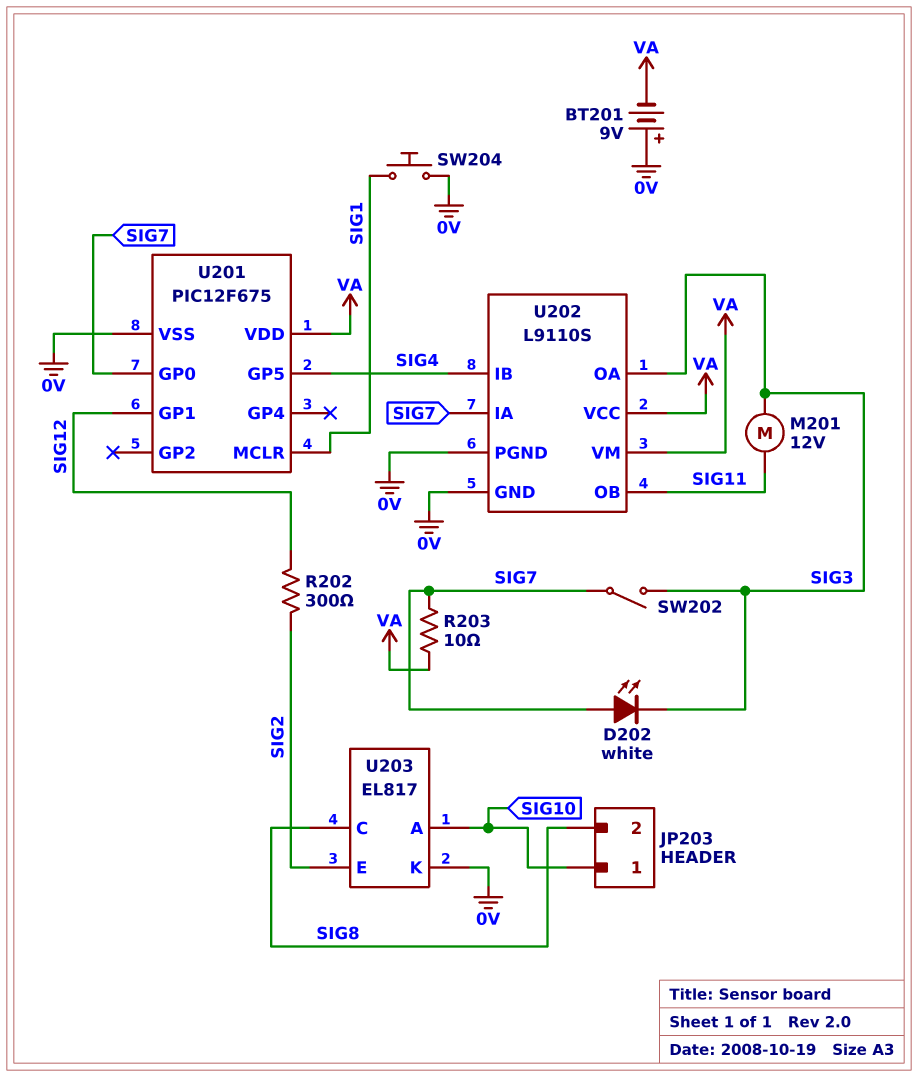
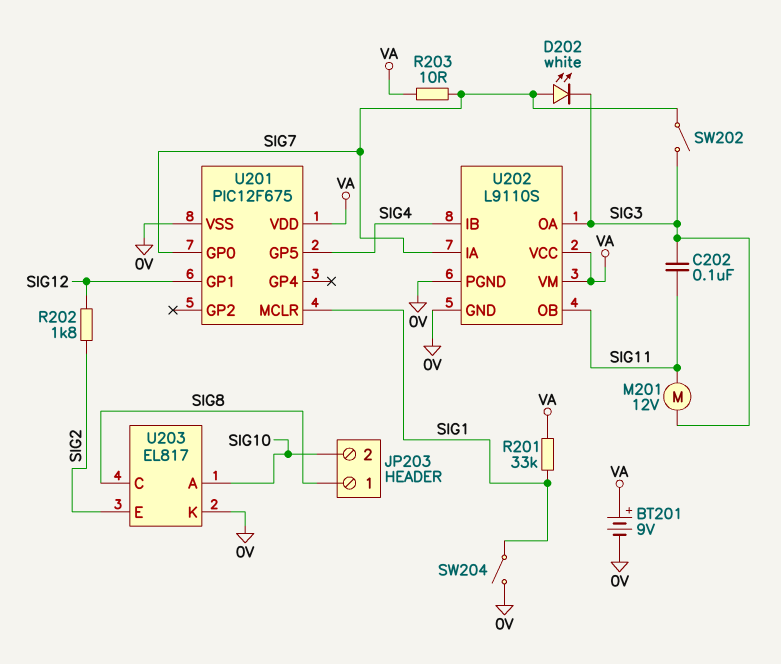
BT201: 9V (plus 0V, minus VA) -> 9V (plus VA, minus 0V)
C202: none -> 100nF (SIG3, SIG11)
JP203 pin 1: SIG10 -> SIG8
JP203 pin 2: SIG8 -> SIG10
R201: none -> 33k (SIG1, VA)
R202: 300 (SIG2, SIG12) -> 1.8k (SIG2, SIG12)
SW204: button (0V, SIG1) -> switch (0V, SIG1)

